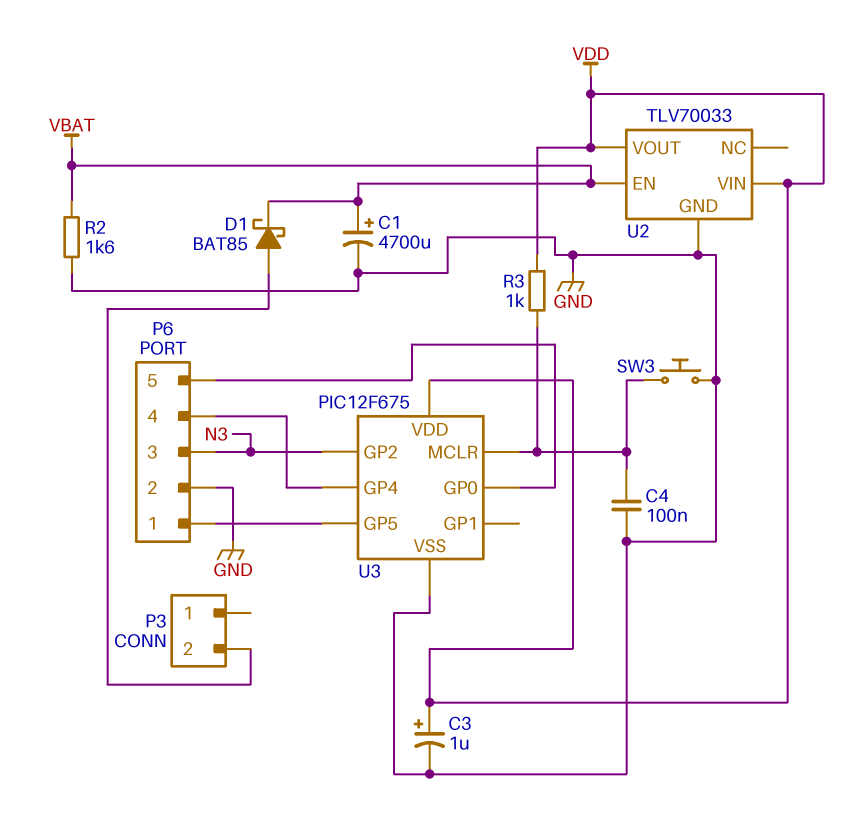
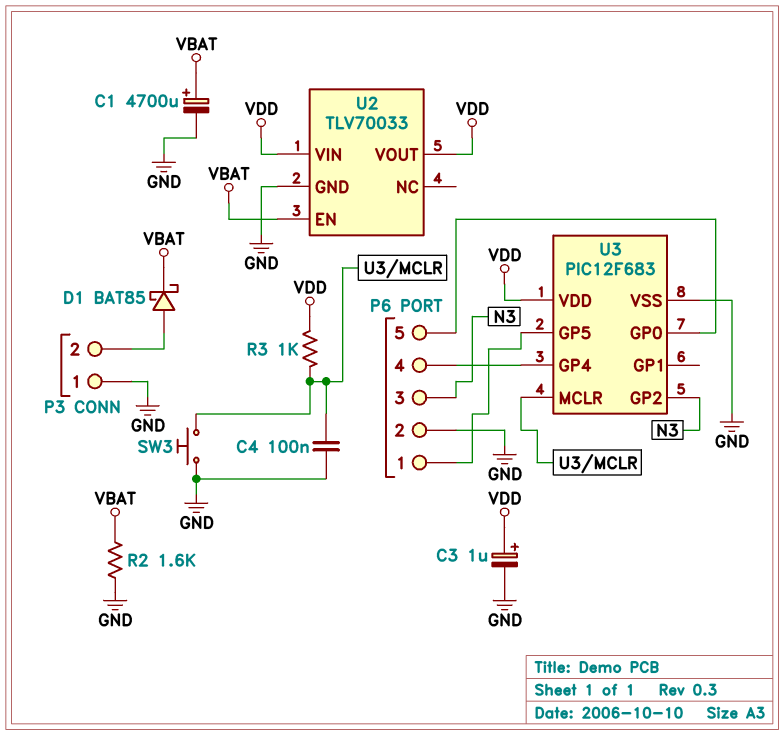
P3 pin 1: none -> GND
U3: PIC12F675 -> PIC12F683

